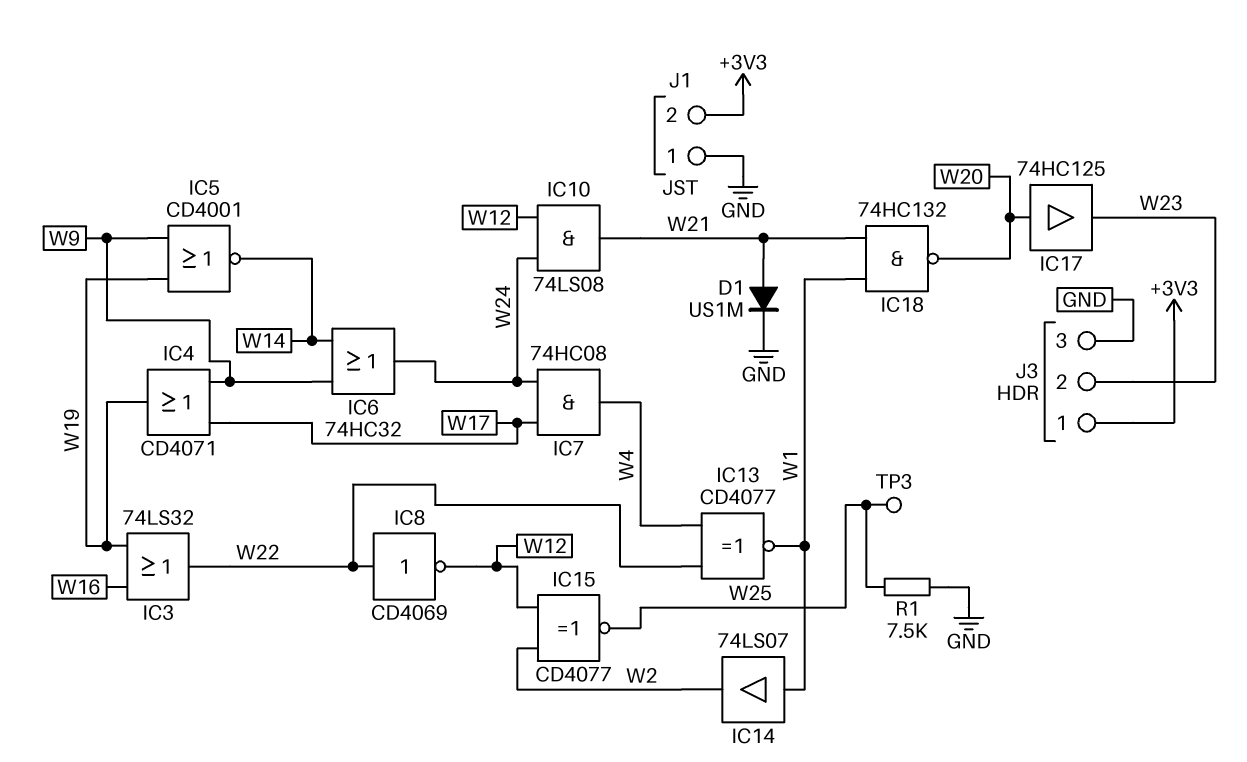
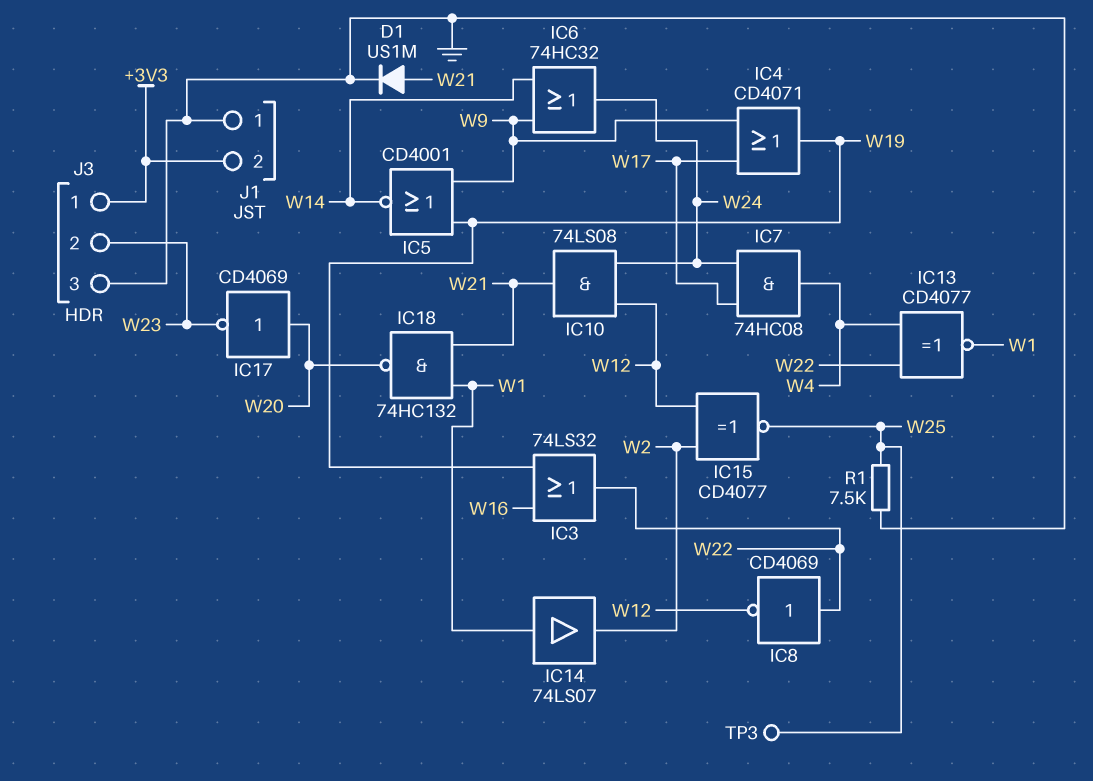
IC17: buffer 74HC125 (in W20, out W23) -> NOT CD4069 (in W20, out W23)

